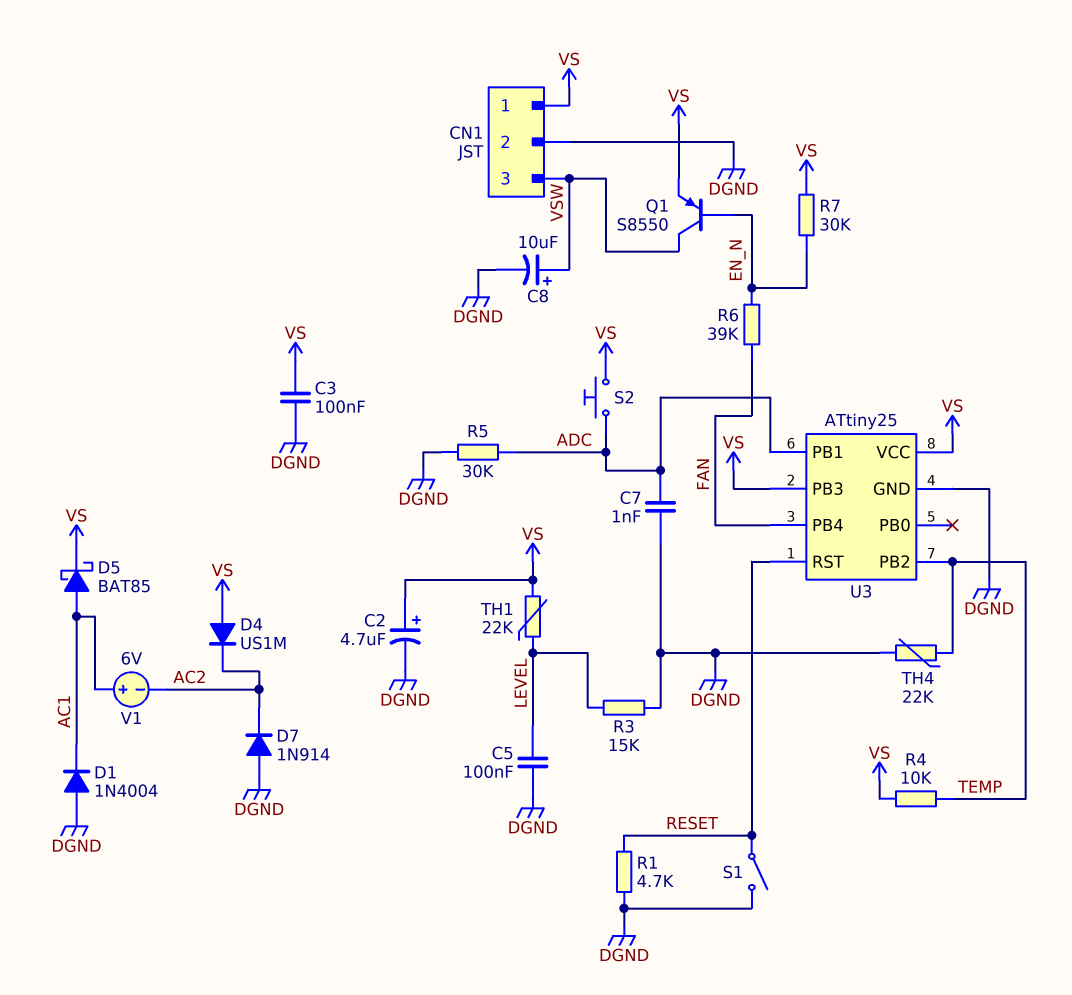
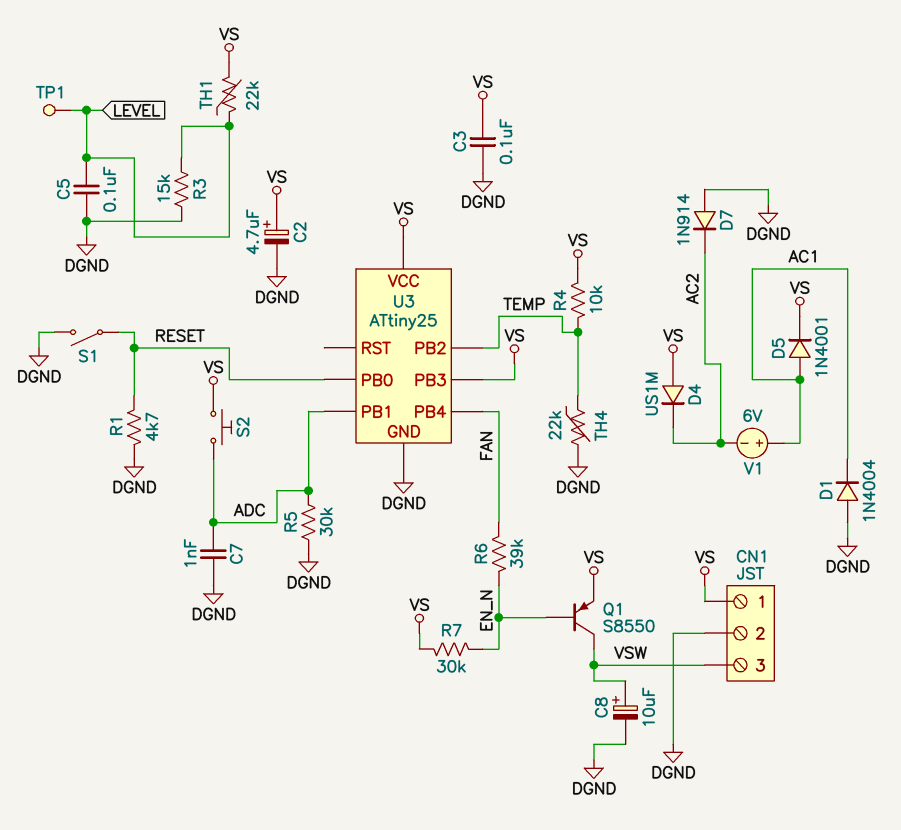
D5: schottky BAT85 (A AC1, K VS) -> diode 1N4001 (A AC1, K VS)
TP1: none -> test point (LEVEL)
U3 pin PB0: none -> RESET
U3 pin RST: RESET -> none

